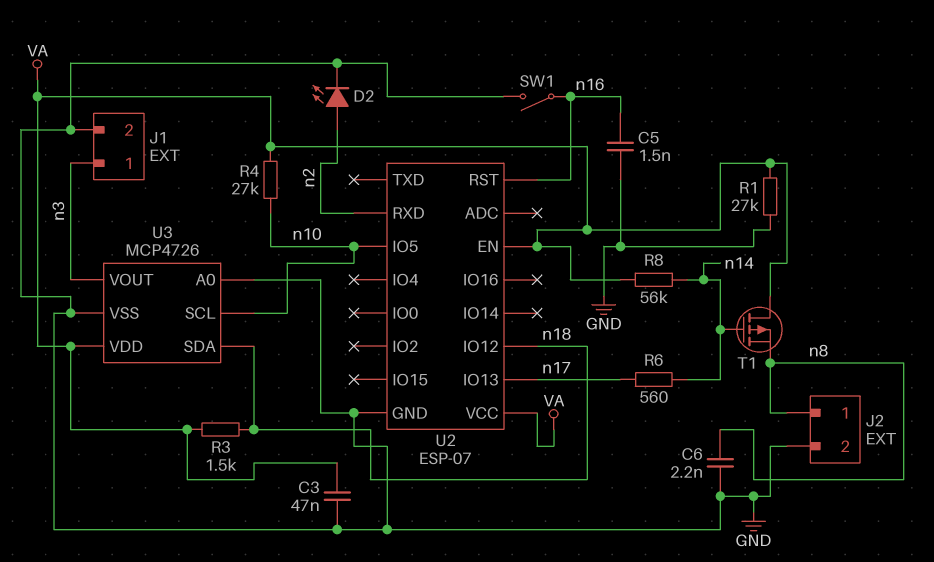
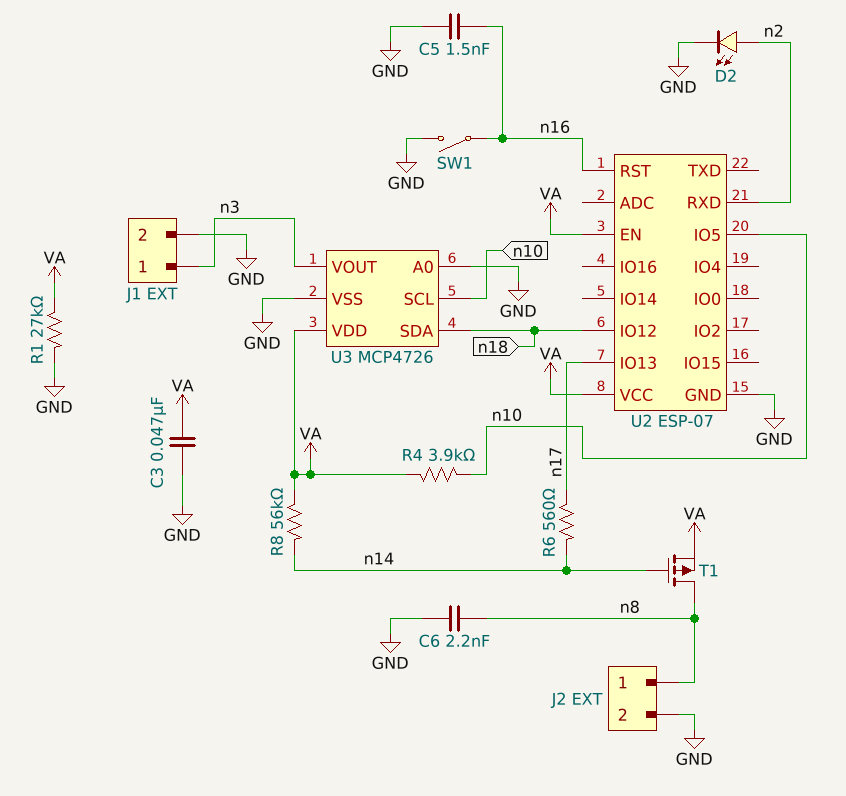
R3: 1.5k (VA, n18) -> none
R4: 27k (VA, n10) -> 3.9k (VA, n10)
T1: PMOS (G n14, D VA, S n8) -> PMOS (G n14, D n8, S VA)

